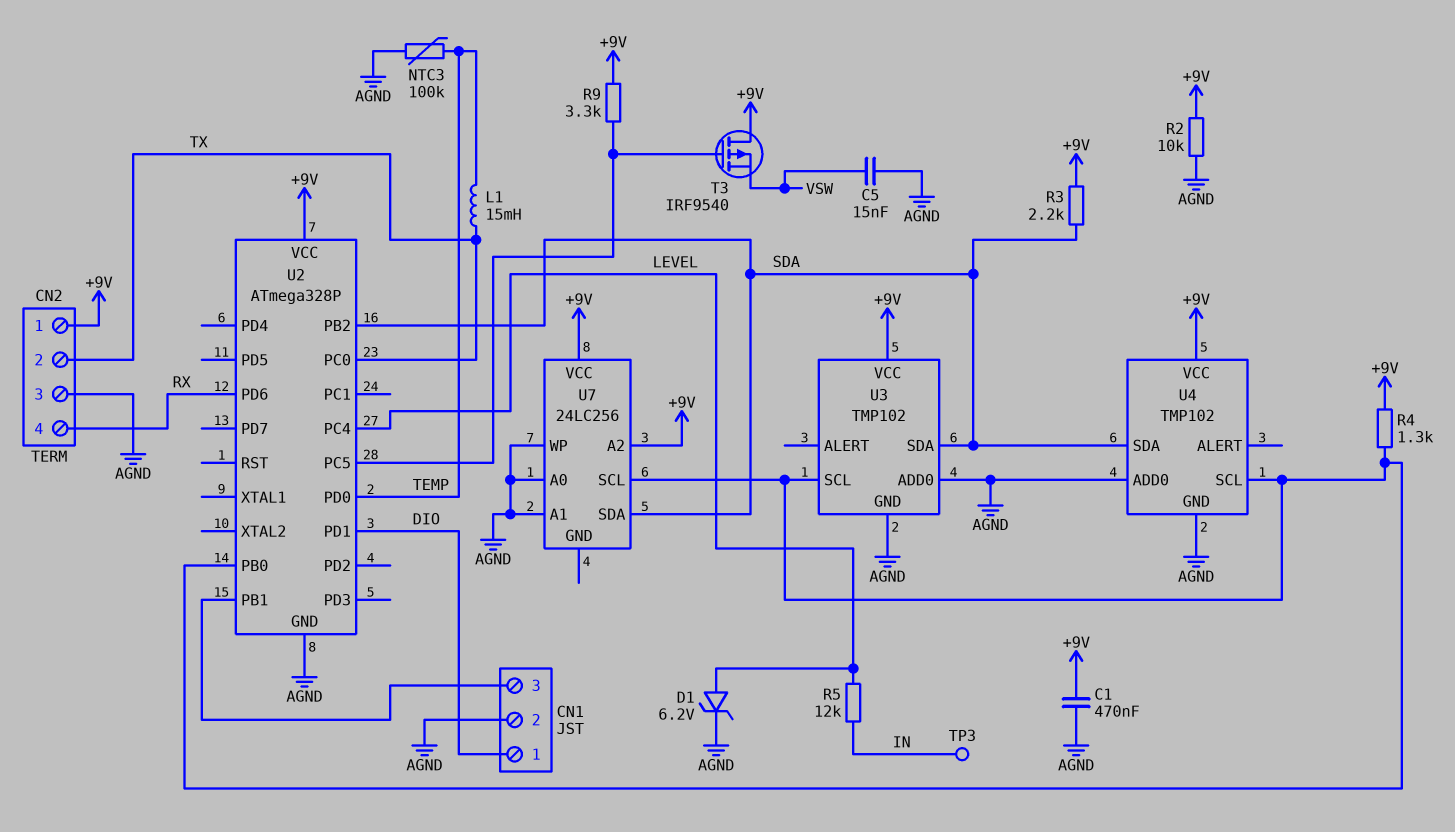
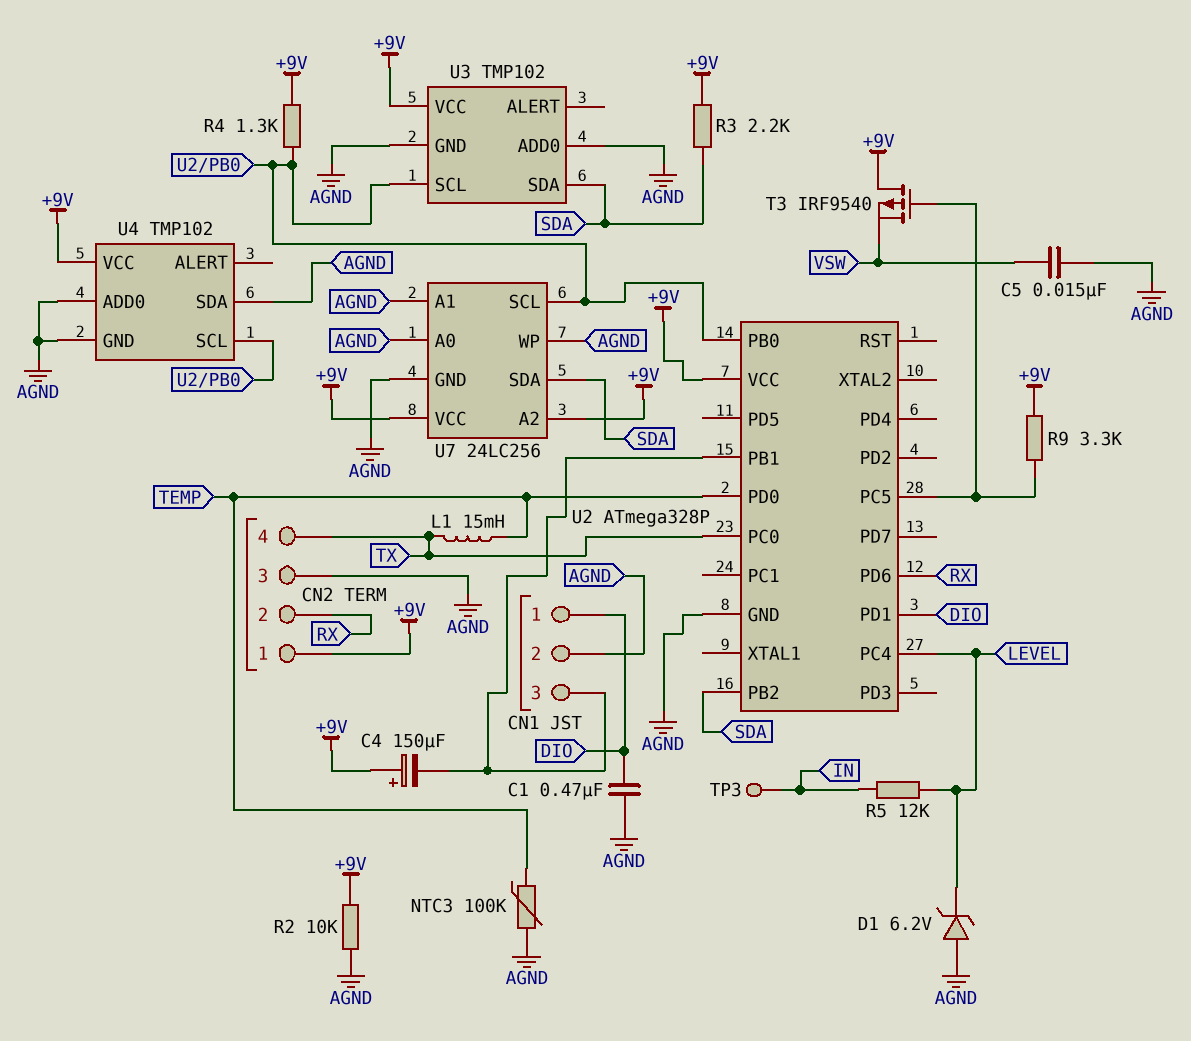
C1: 470nF (+9V, AGND) -> 470nF (AGND, DIO)
C4: none -> 150uF (plus +9V, minus CN1/3)
CN2 pin 2: TX -> RX
CN2 pin 4: RX -> TX
D1: zener 6.2V (A LEVEL, K AGND) -> zener 6.2V (A AGND, K LEVEL)
U4 pin SDA: SDA -> AGND
U7 pin GND: none -> AGND

